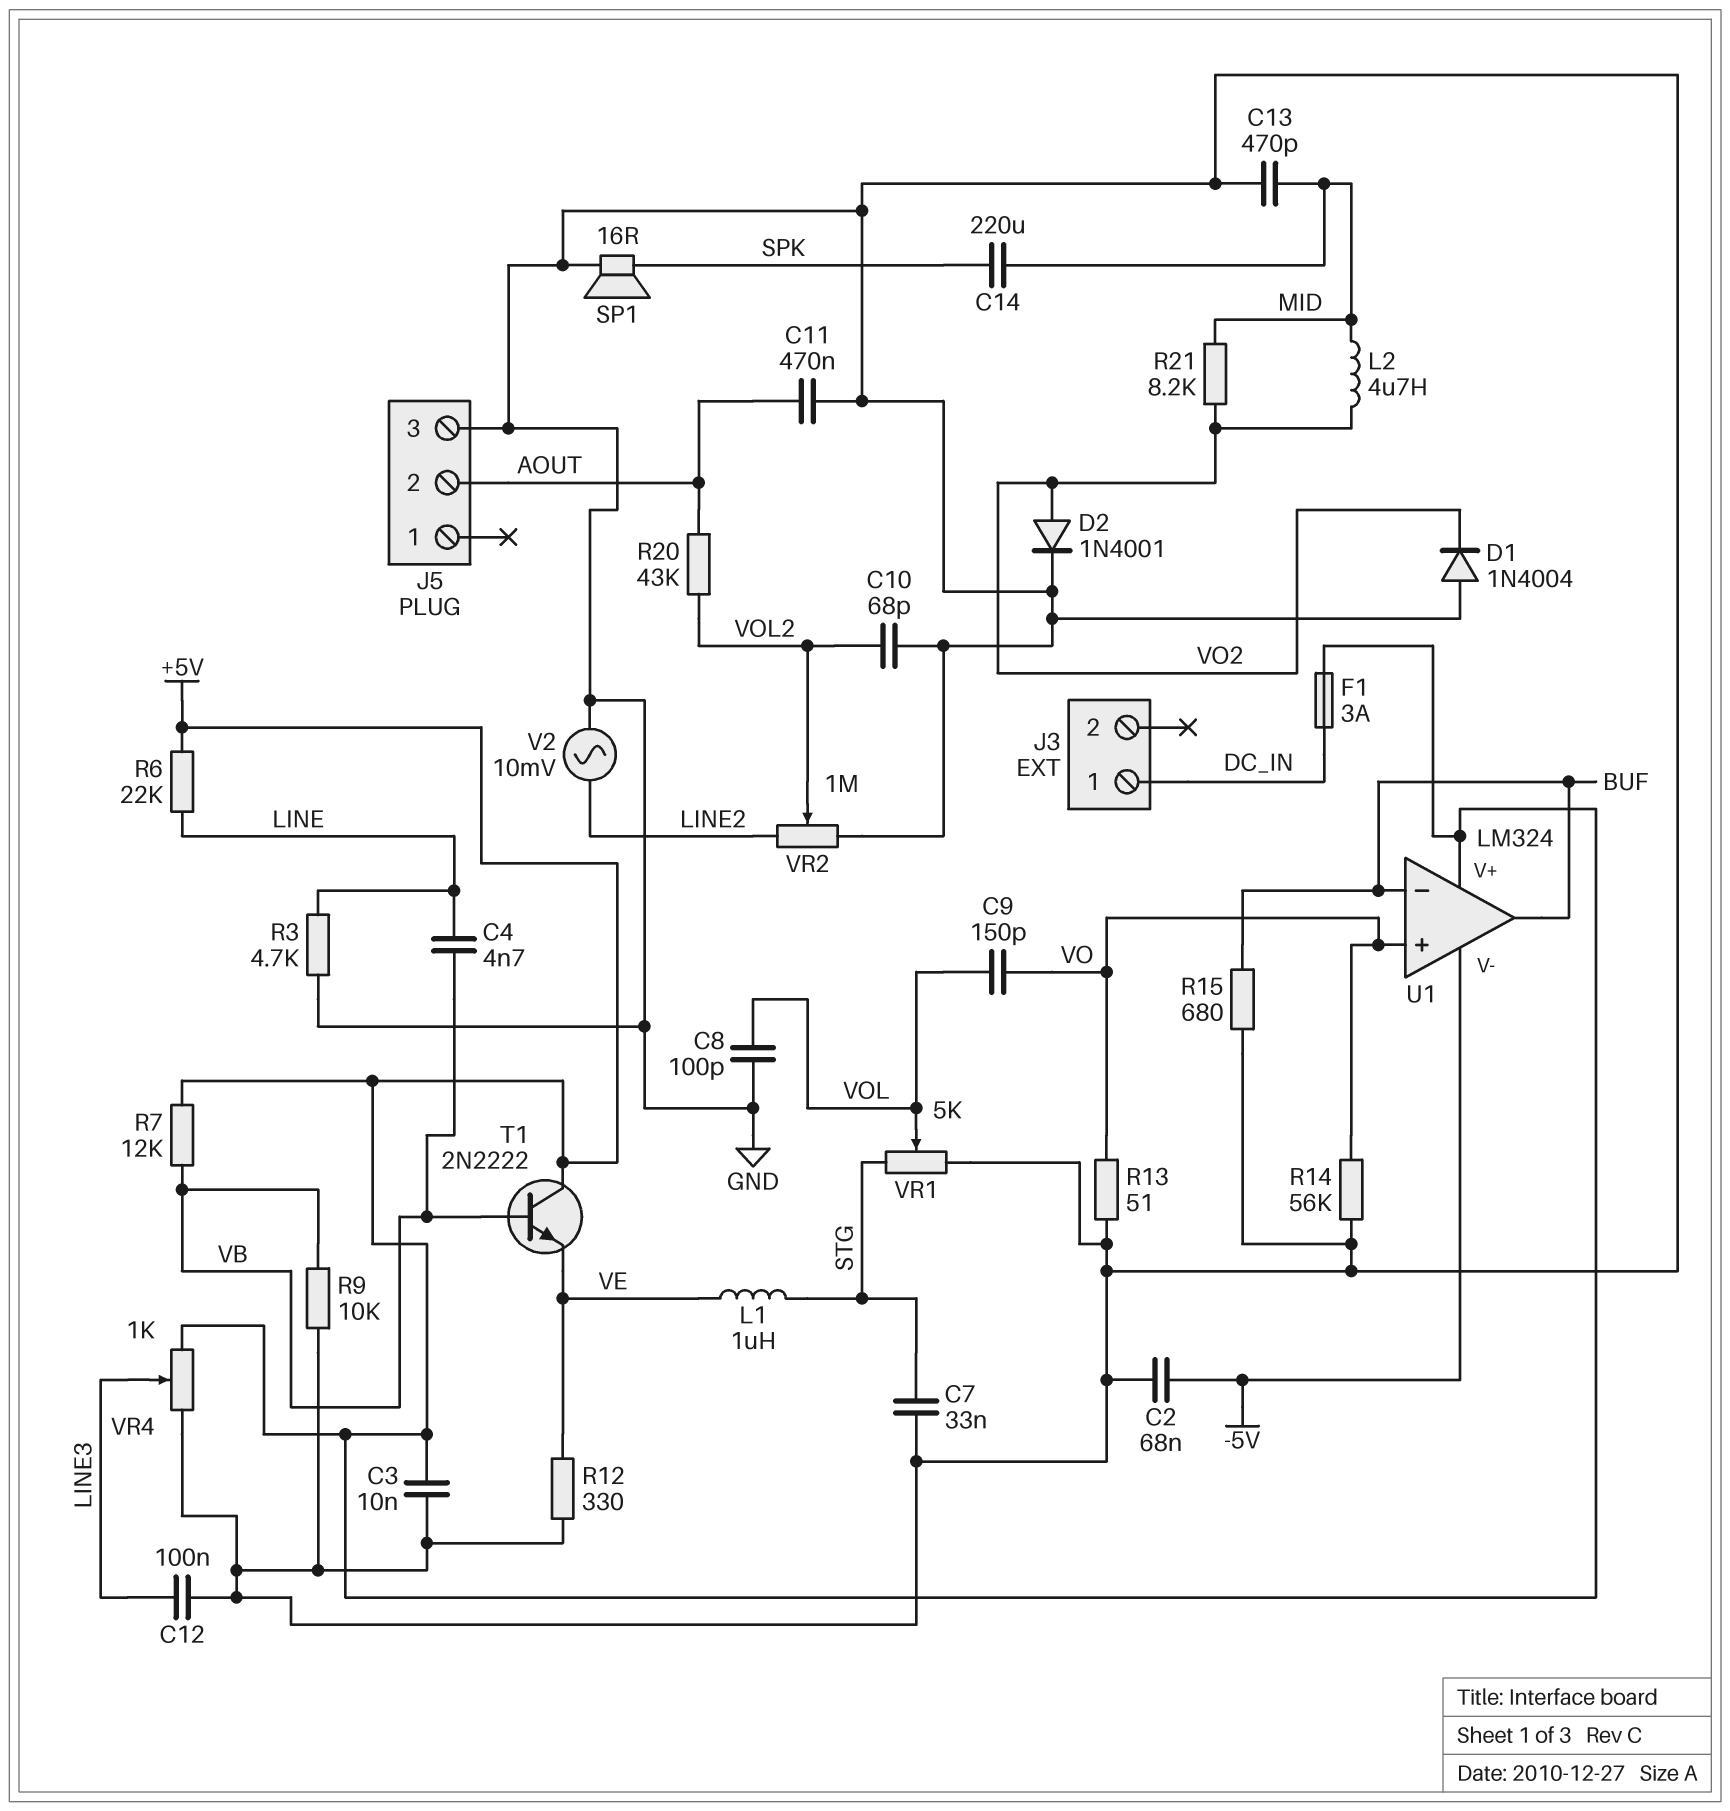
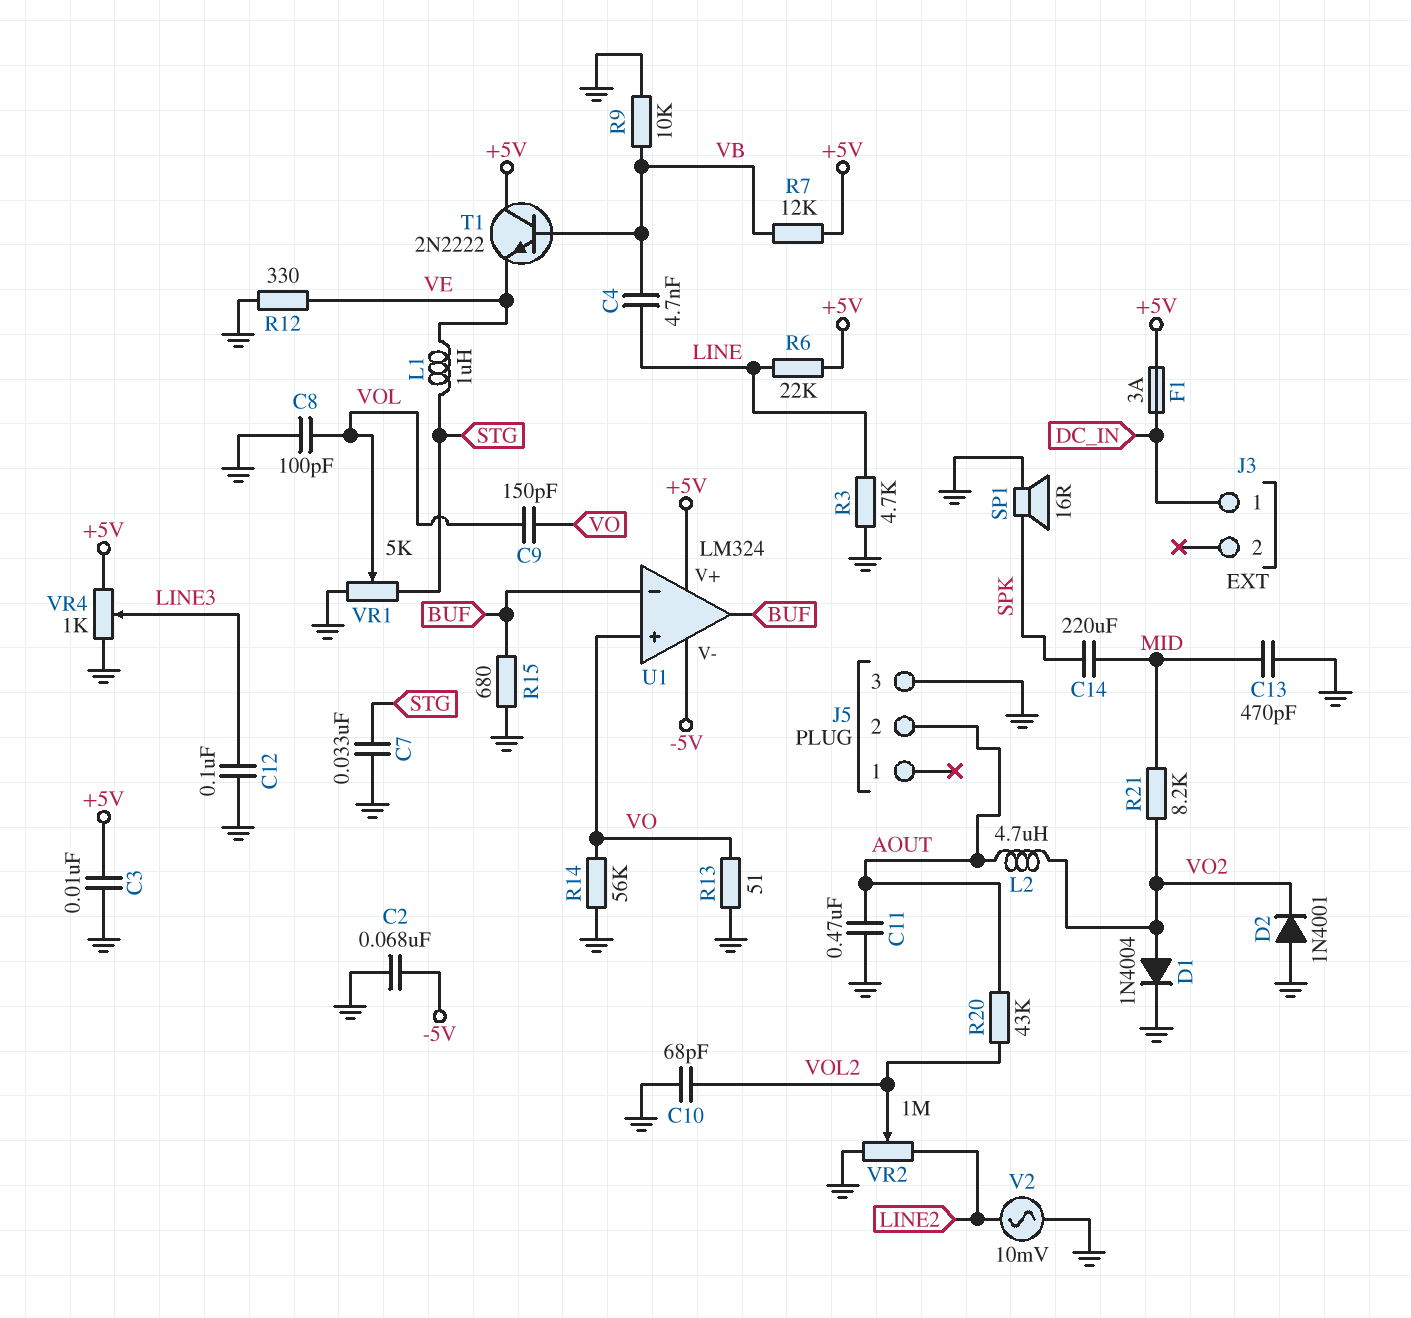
D1: diode 1N4004 (A GND, K VO2) -> diode 1N4004 (A VO2, K GND)
D2: diode 1N4001 (A VO2, K GND) -> diode 1N4001 (A GND, K VO2)
L2: 4.7uH (MID, VO2) -> 4.7uH (AOUT, VO2)

